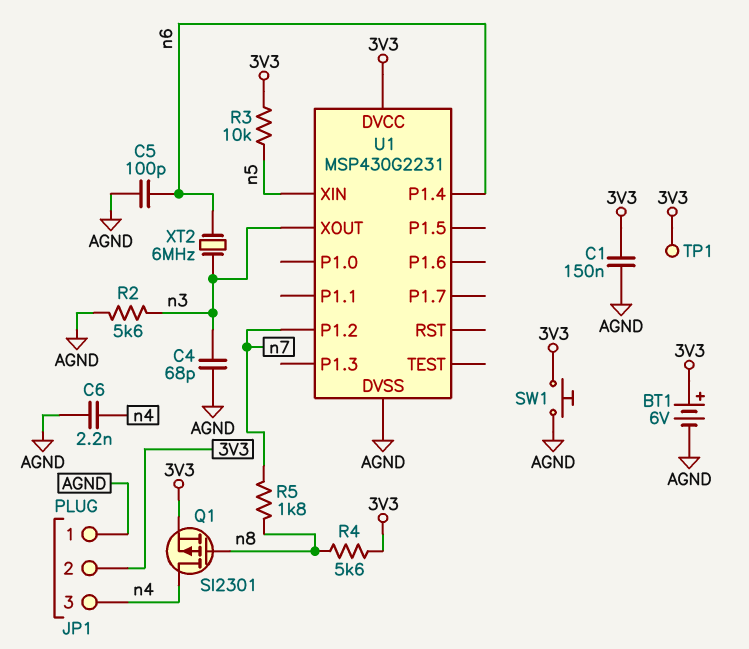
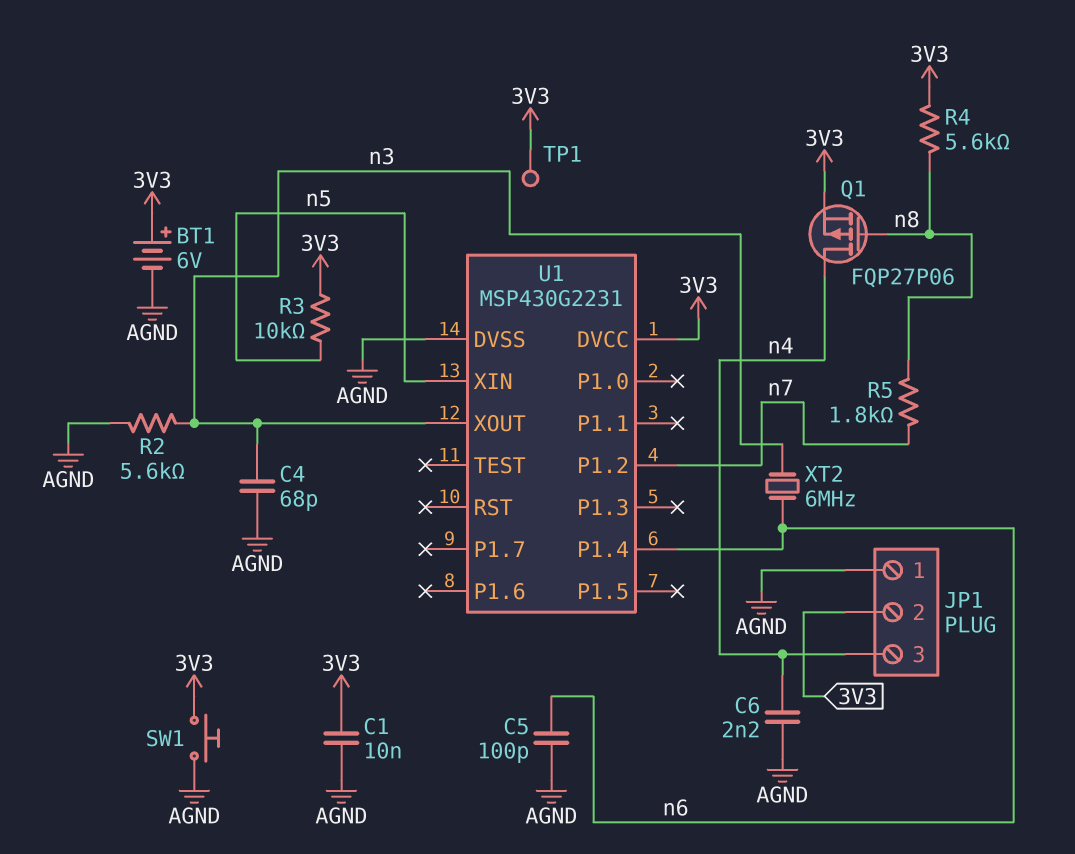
C1: 150nF (3V3, AGND) -> 10nF (3V3, AGND)
Q1: PMOS SI2301 (G n8, D n4, S 3V3) -> PMOS FQP27P06 (G n8, D n4, S 3V3)

